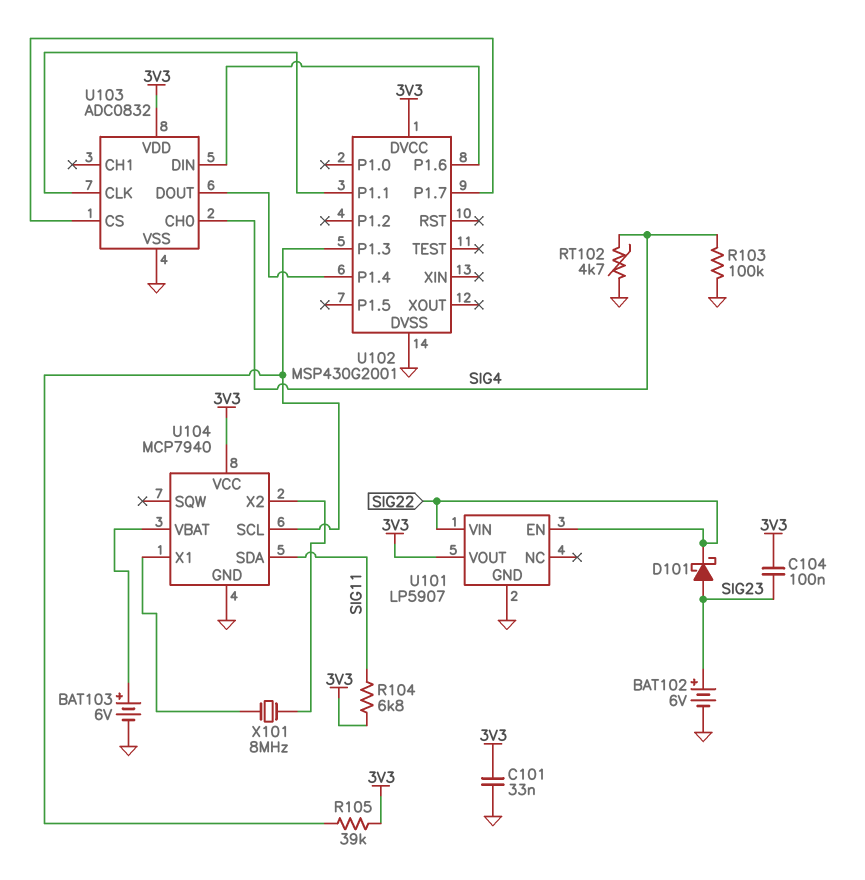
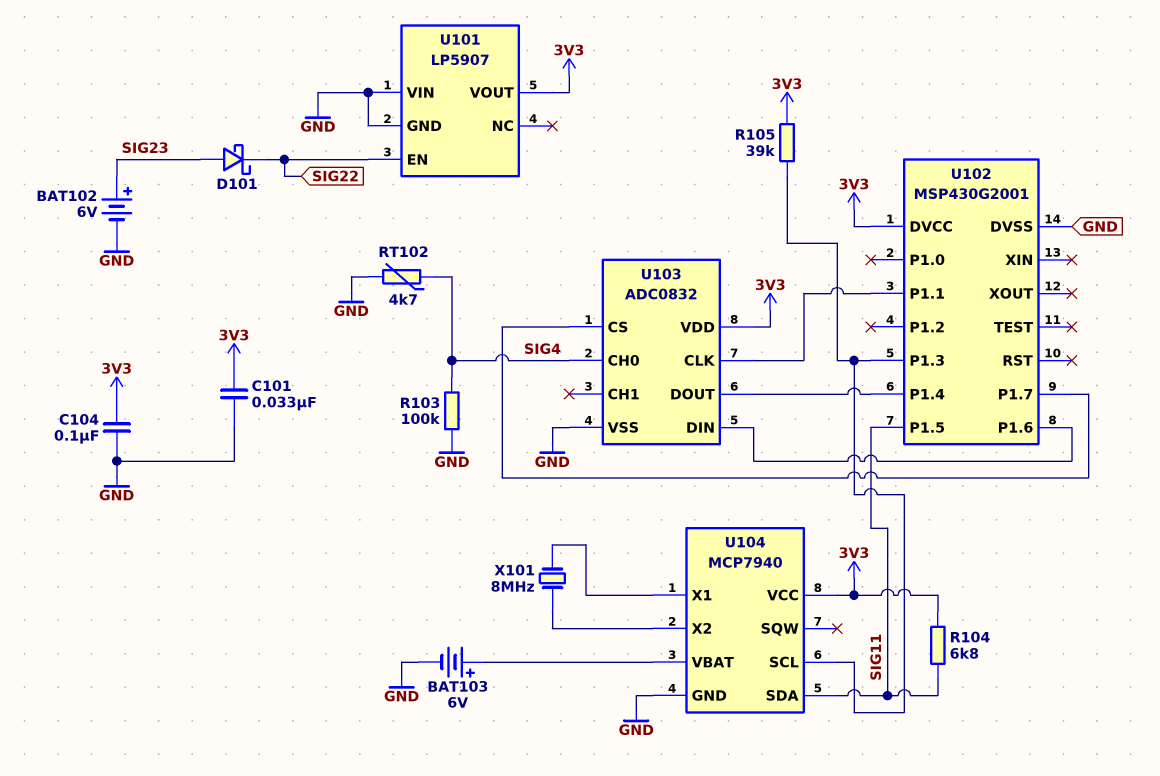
C104: 100nF (3V3, SIG23) -> 100nF (3V3, GND)
U101 pin VIN: SIG22 -> GND
U102 pin P1.5: none -> SIG11

